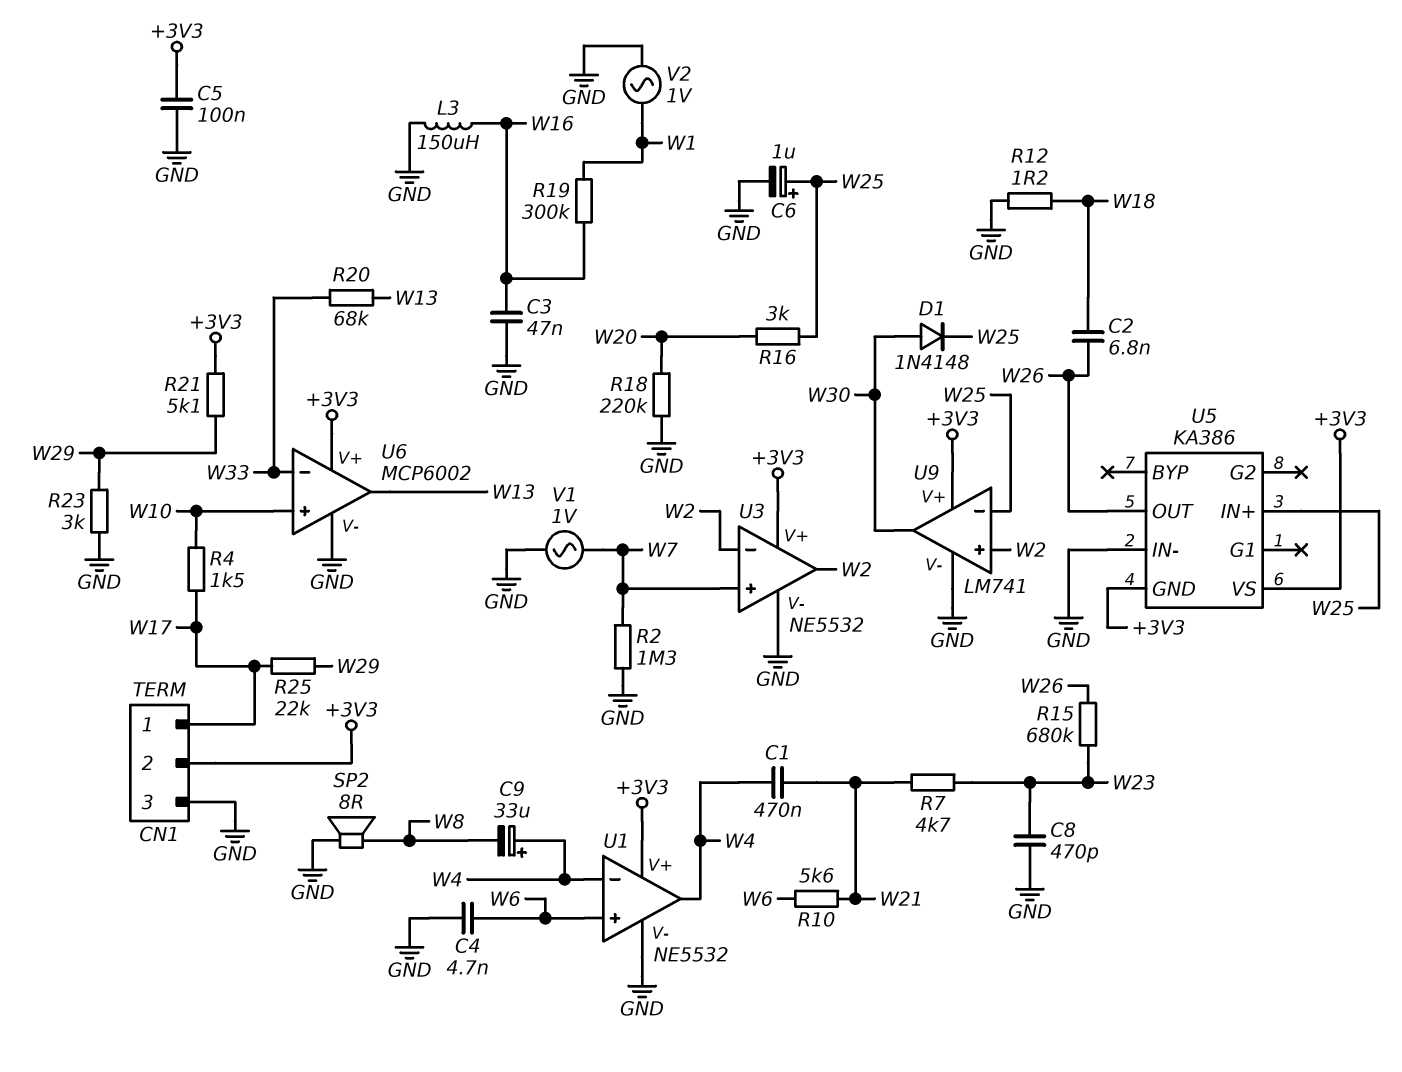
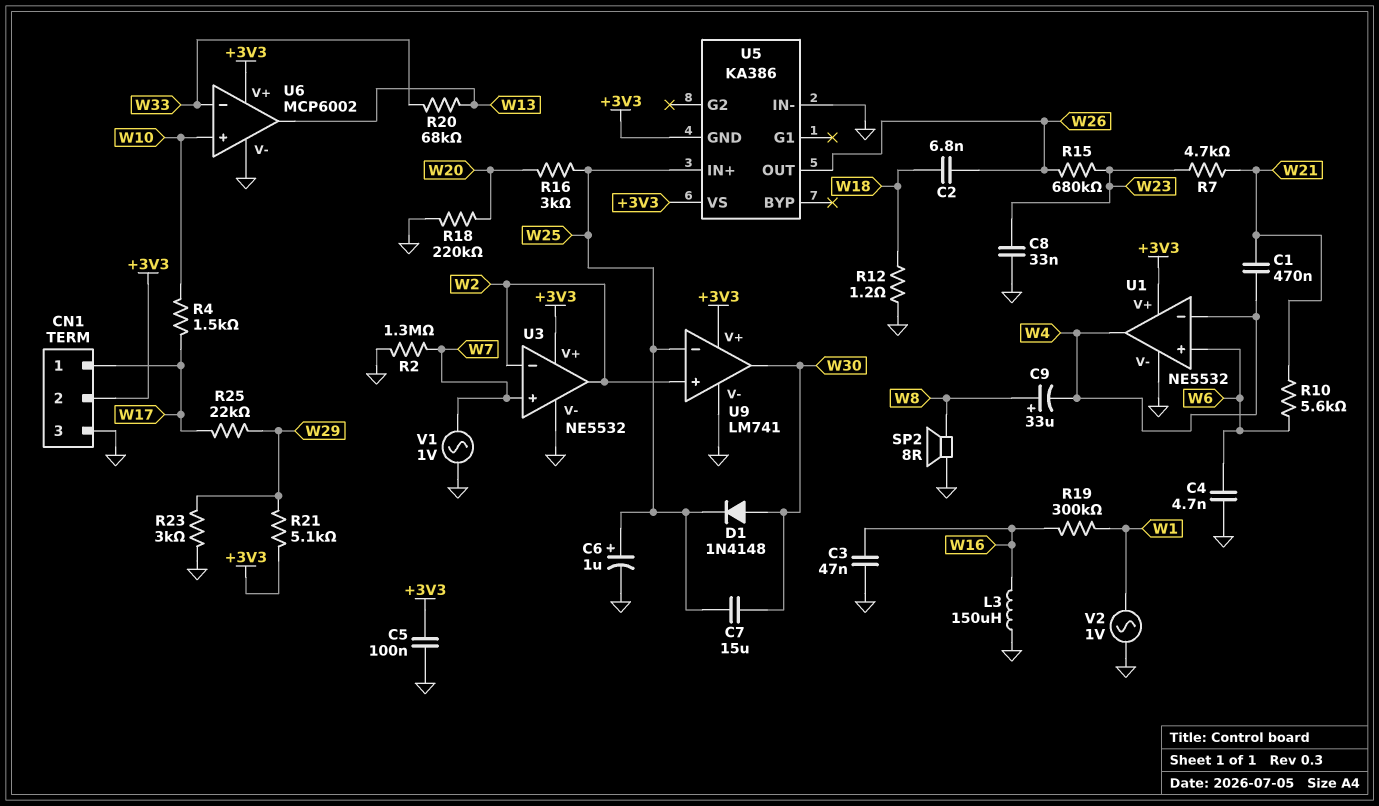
C7: none -> 15uF (W25, W30)
C8: 470pF (GND, W23) -> 33nF (GND, W23)
C9: 33uF (plus W4, minus W8) -> 33uF (plus W8, minus W4)

